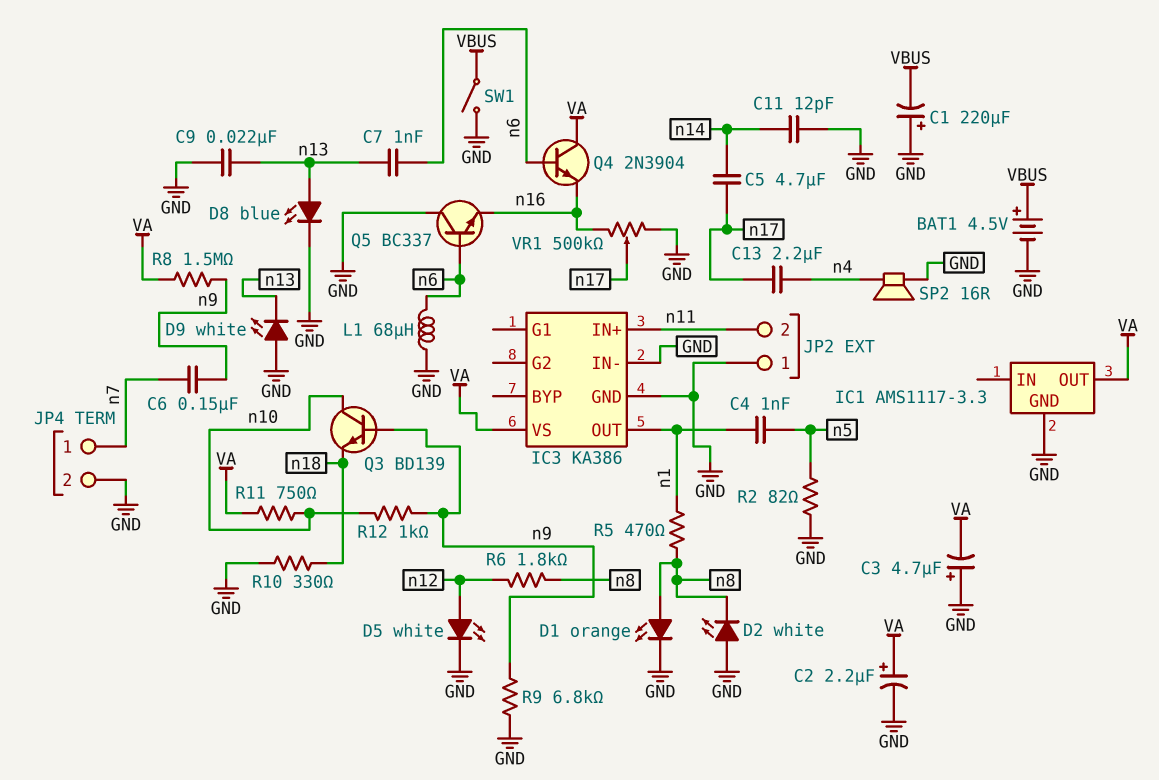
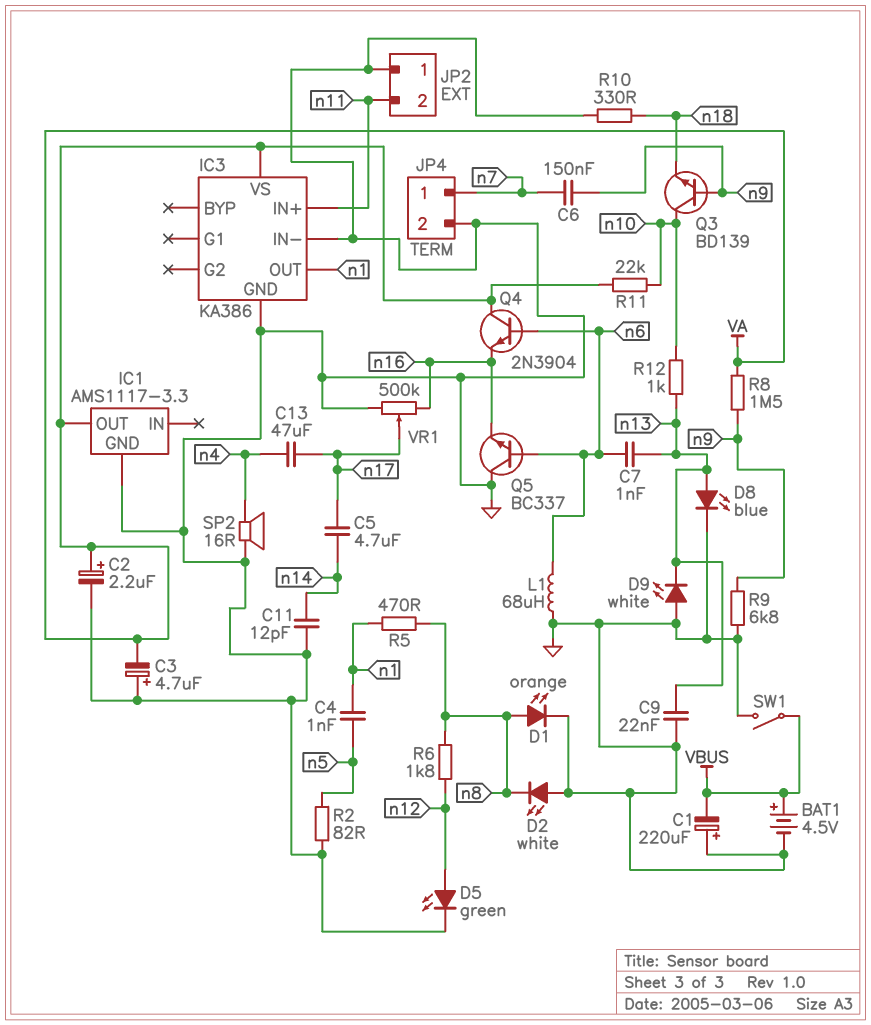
C13: 2.2uF (n4, n17) -> 47uF (n4, n17)
D5: LED white (A n12, K GND) -> LED green (A n12, K GND)
R11: 750 (VA, n10) -> 22k (VA, n10)
R12: 1k (n9, n10) -> 1k (n10, n13)

